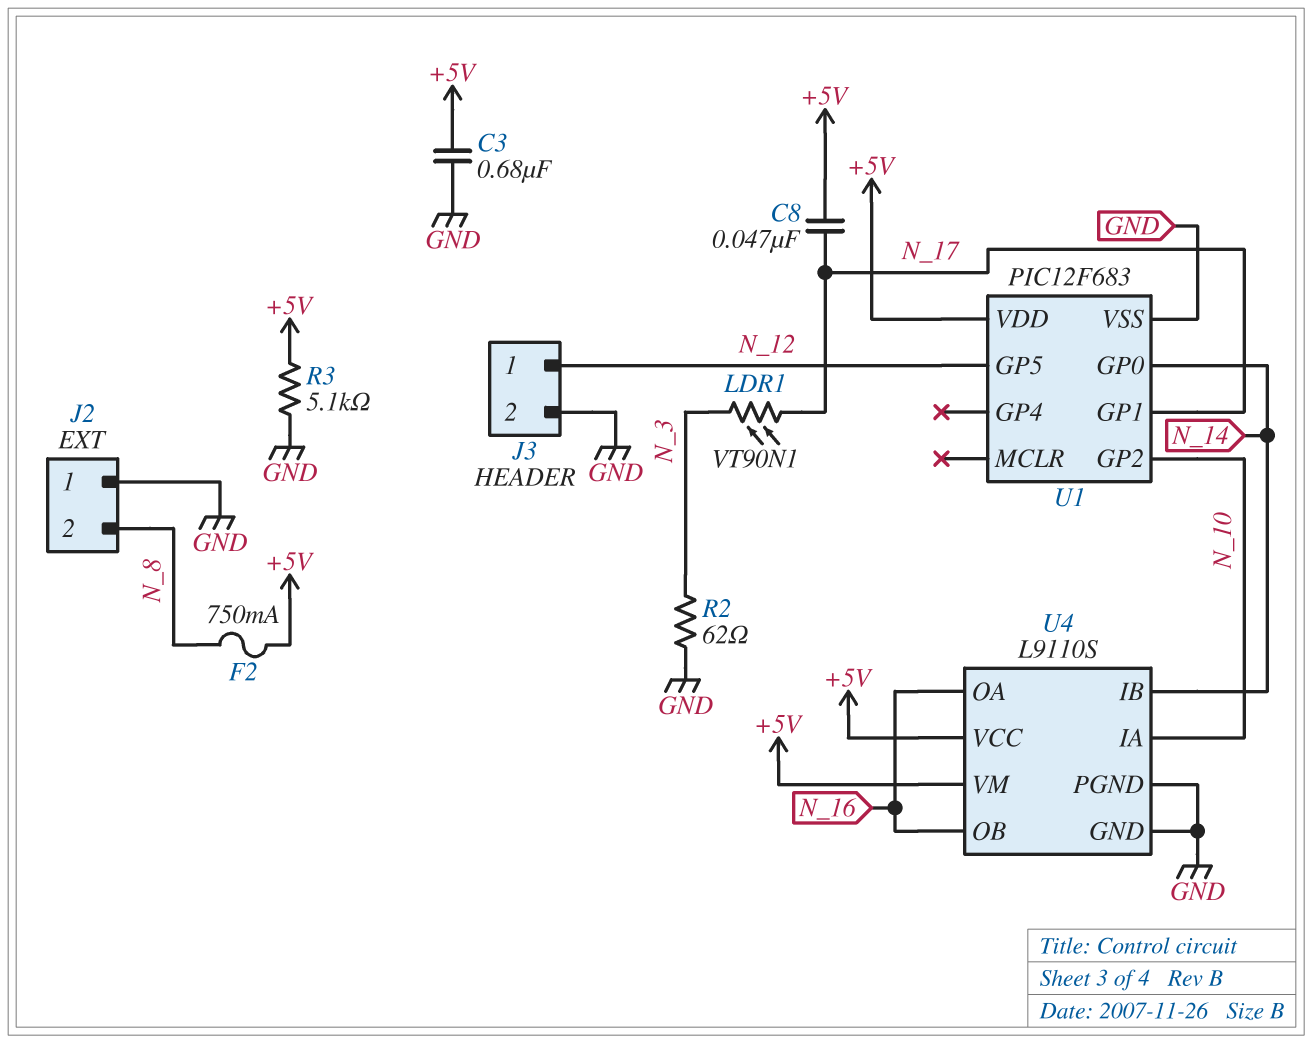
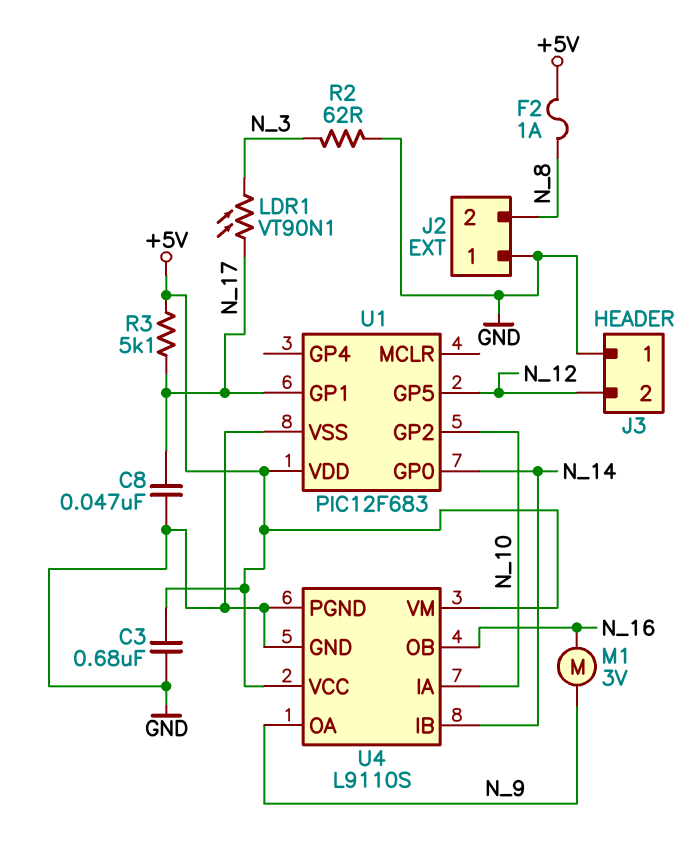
C8: 47nF (+5V, N_17) -> 47nF (GND, N_17)
F2: 750mA (+5V, N_8) -> 1A (+5V, N_8)
J3 pin 1: N_12 -> GND
J3 pin 2: GND -> N_12
M1: none -> motor 3V (N_9, N_16)
R3: 5.1k (+5V, GND) -> 5.1k (+5V, N_17)
U4 pin OA: N_16 -> N_9

